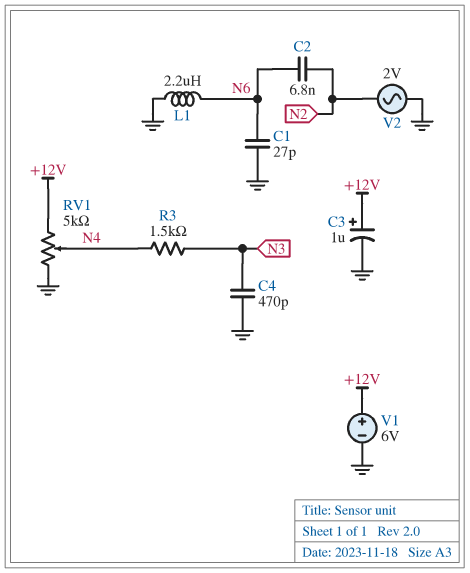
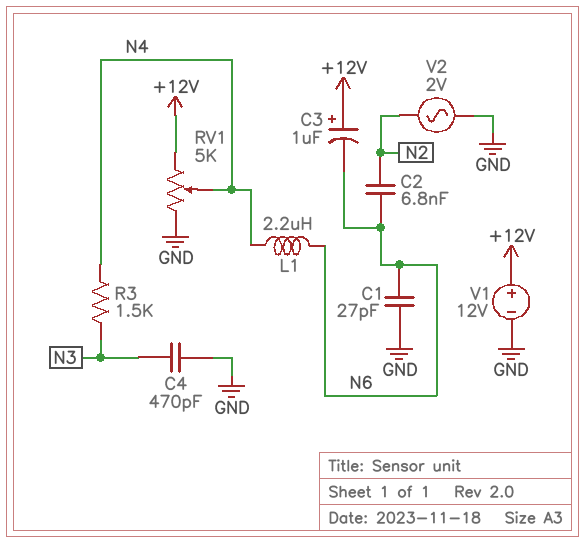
C3: 1uF (plus +12V, minus GND) -> 1uF (plus +12V, minus N6)
L1: 2.2uH (GND, N6) -> 2.2uH (N4, N6)
V1: 6V (plus +12V, minus GND) -> 12V (plus +12V, minus GND)

